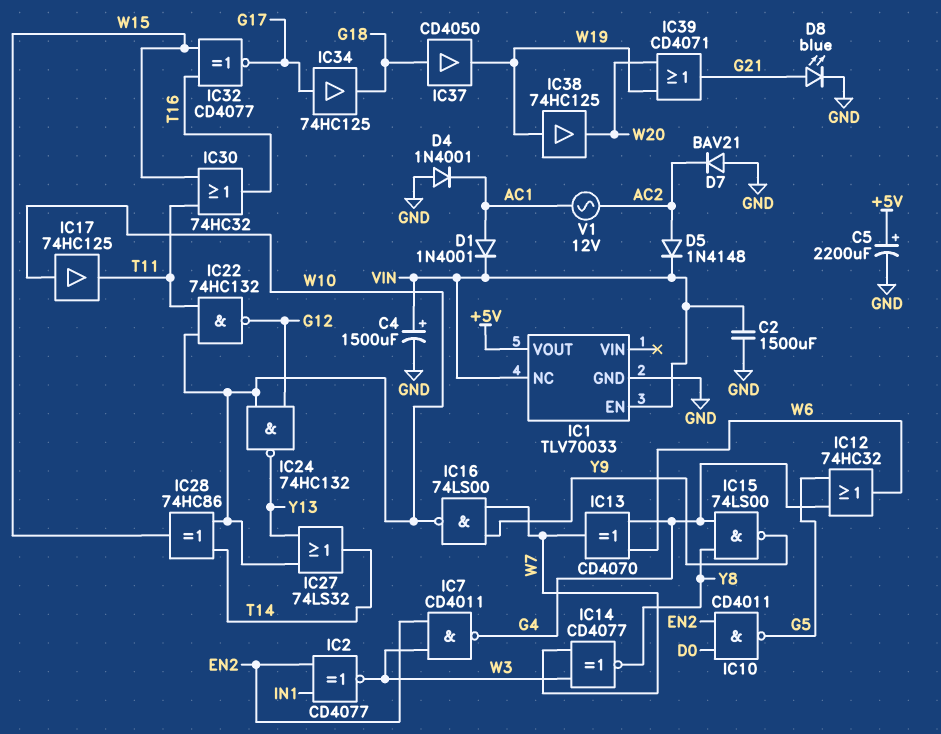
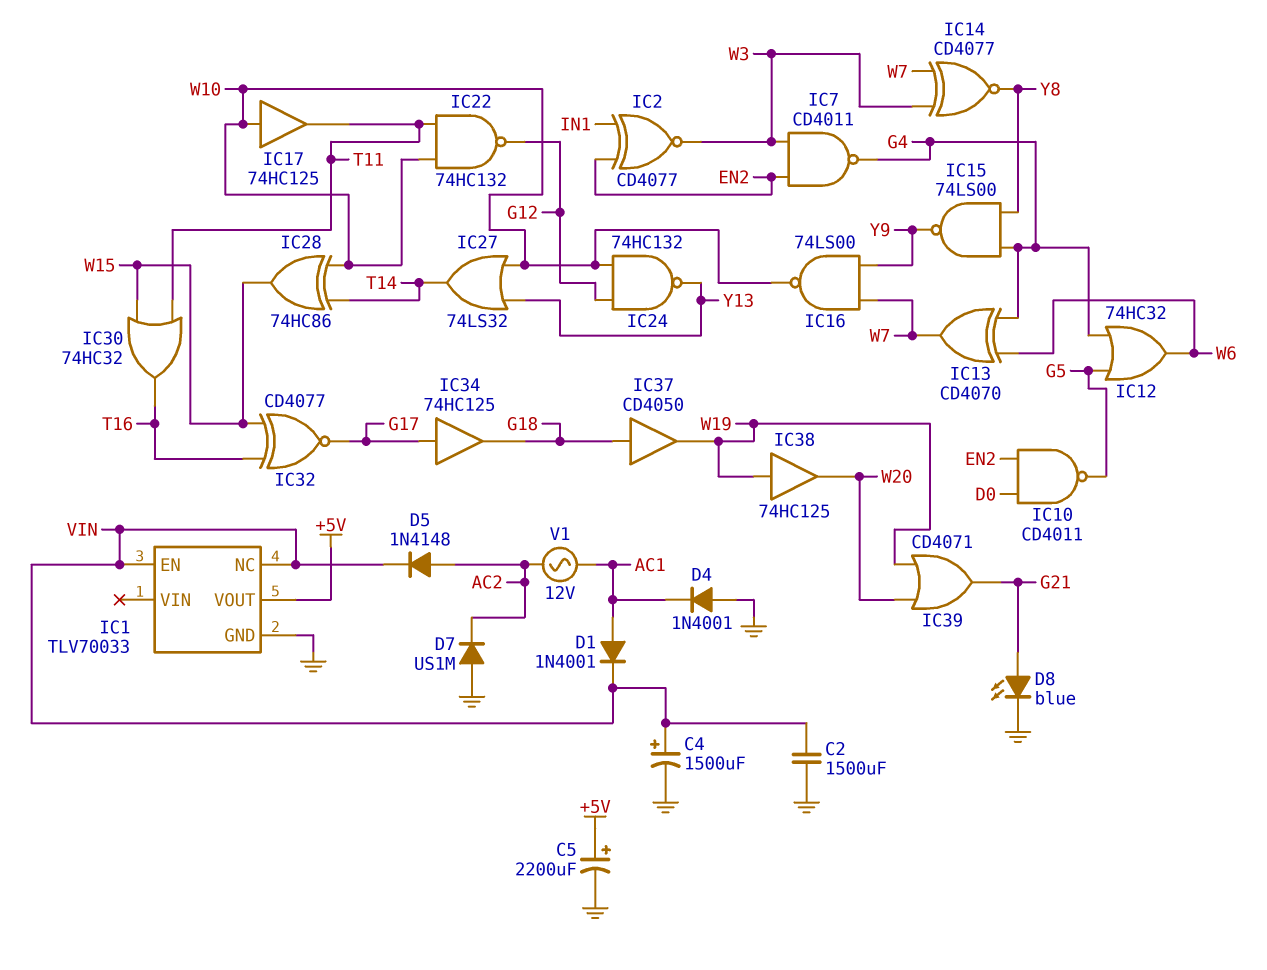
D7: diode BAV21 (A GND, K AC2) -> diode US1M (A GND, K AC2)

